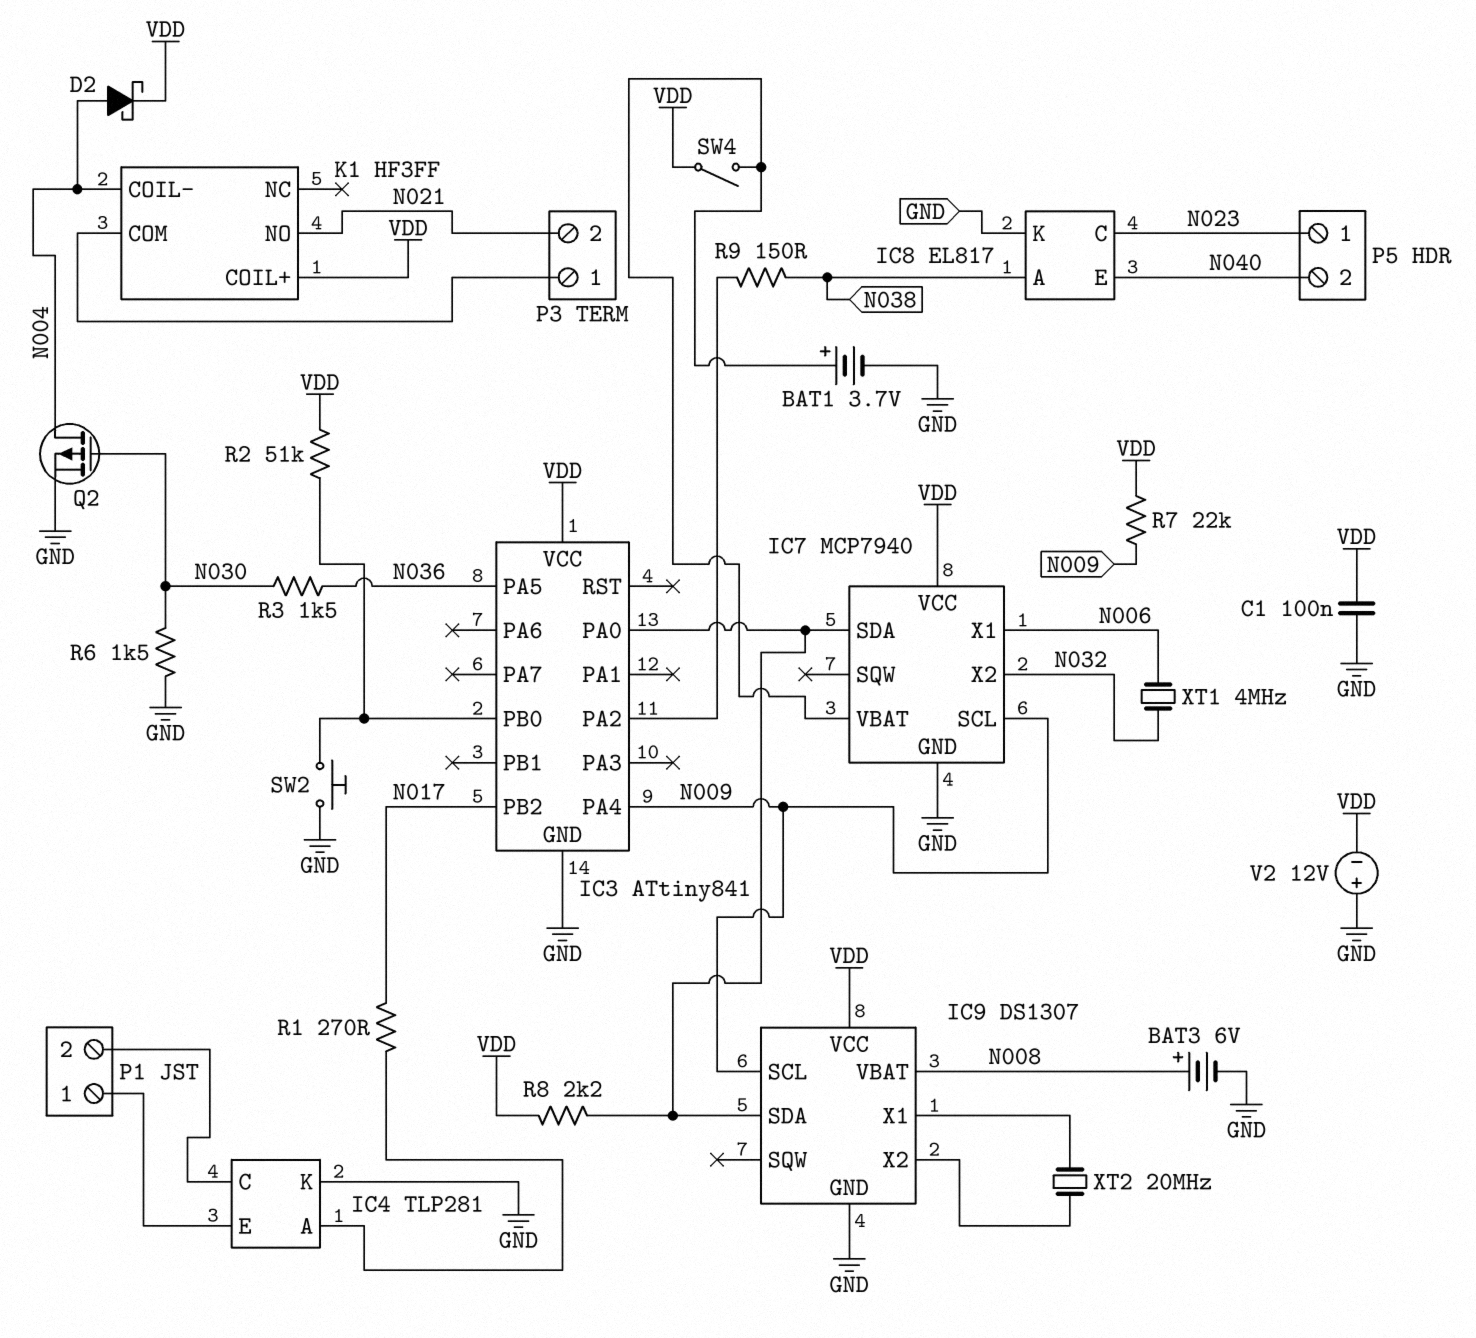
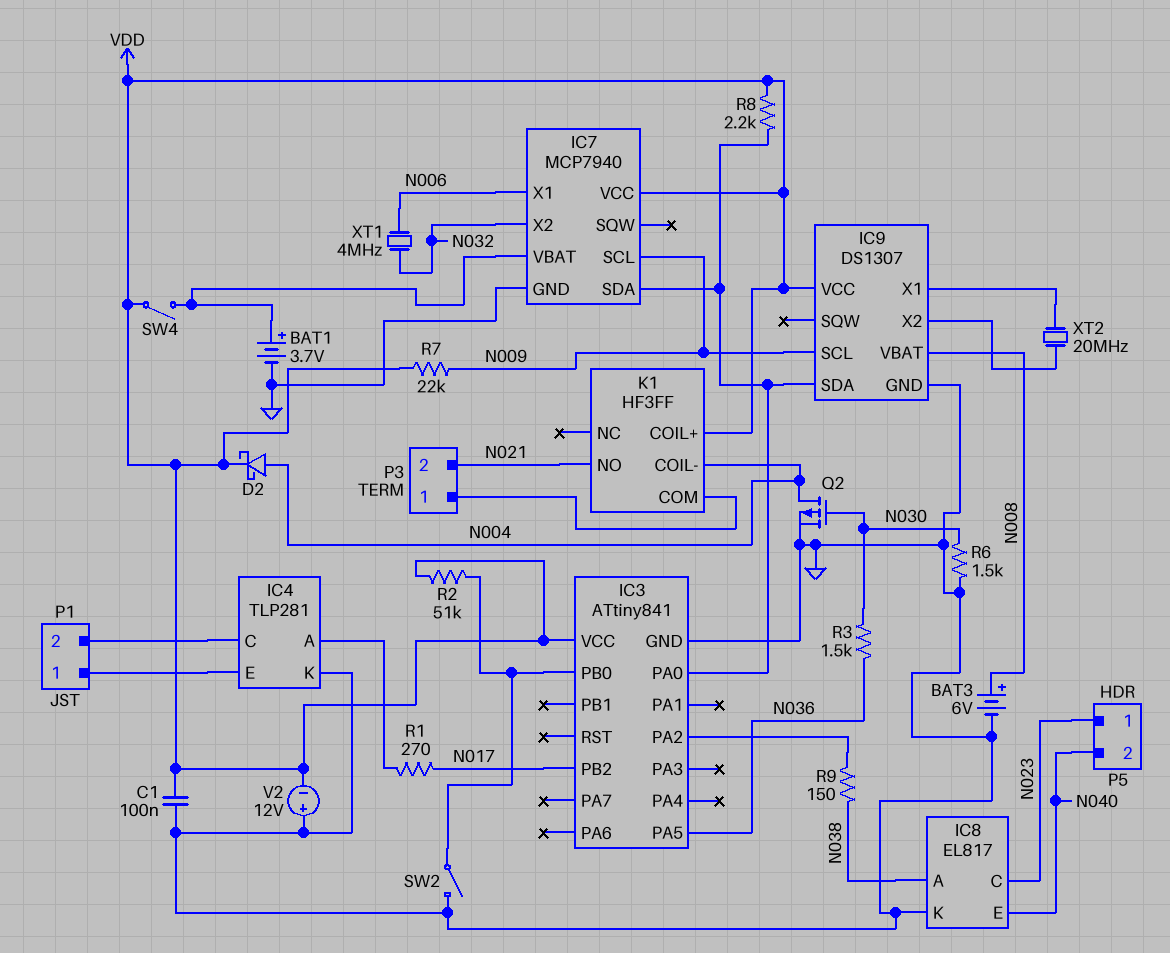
IC3 pin PA4: N009 -> none
SW2: button (GND, IC3/PB0) -> switch (GND, IC3/PB0)

